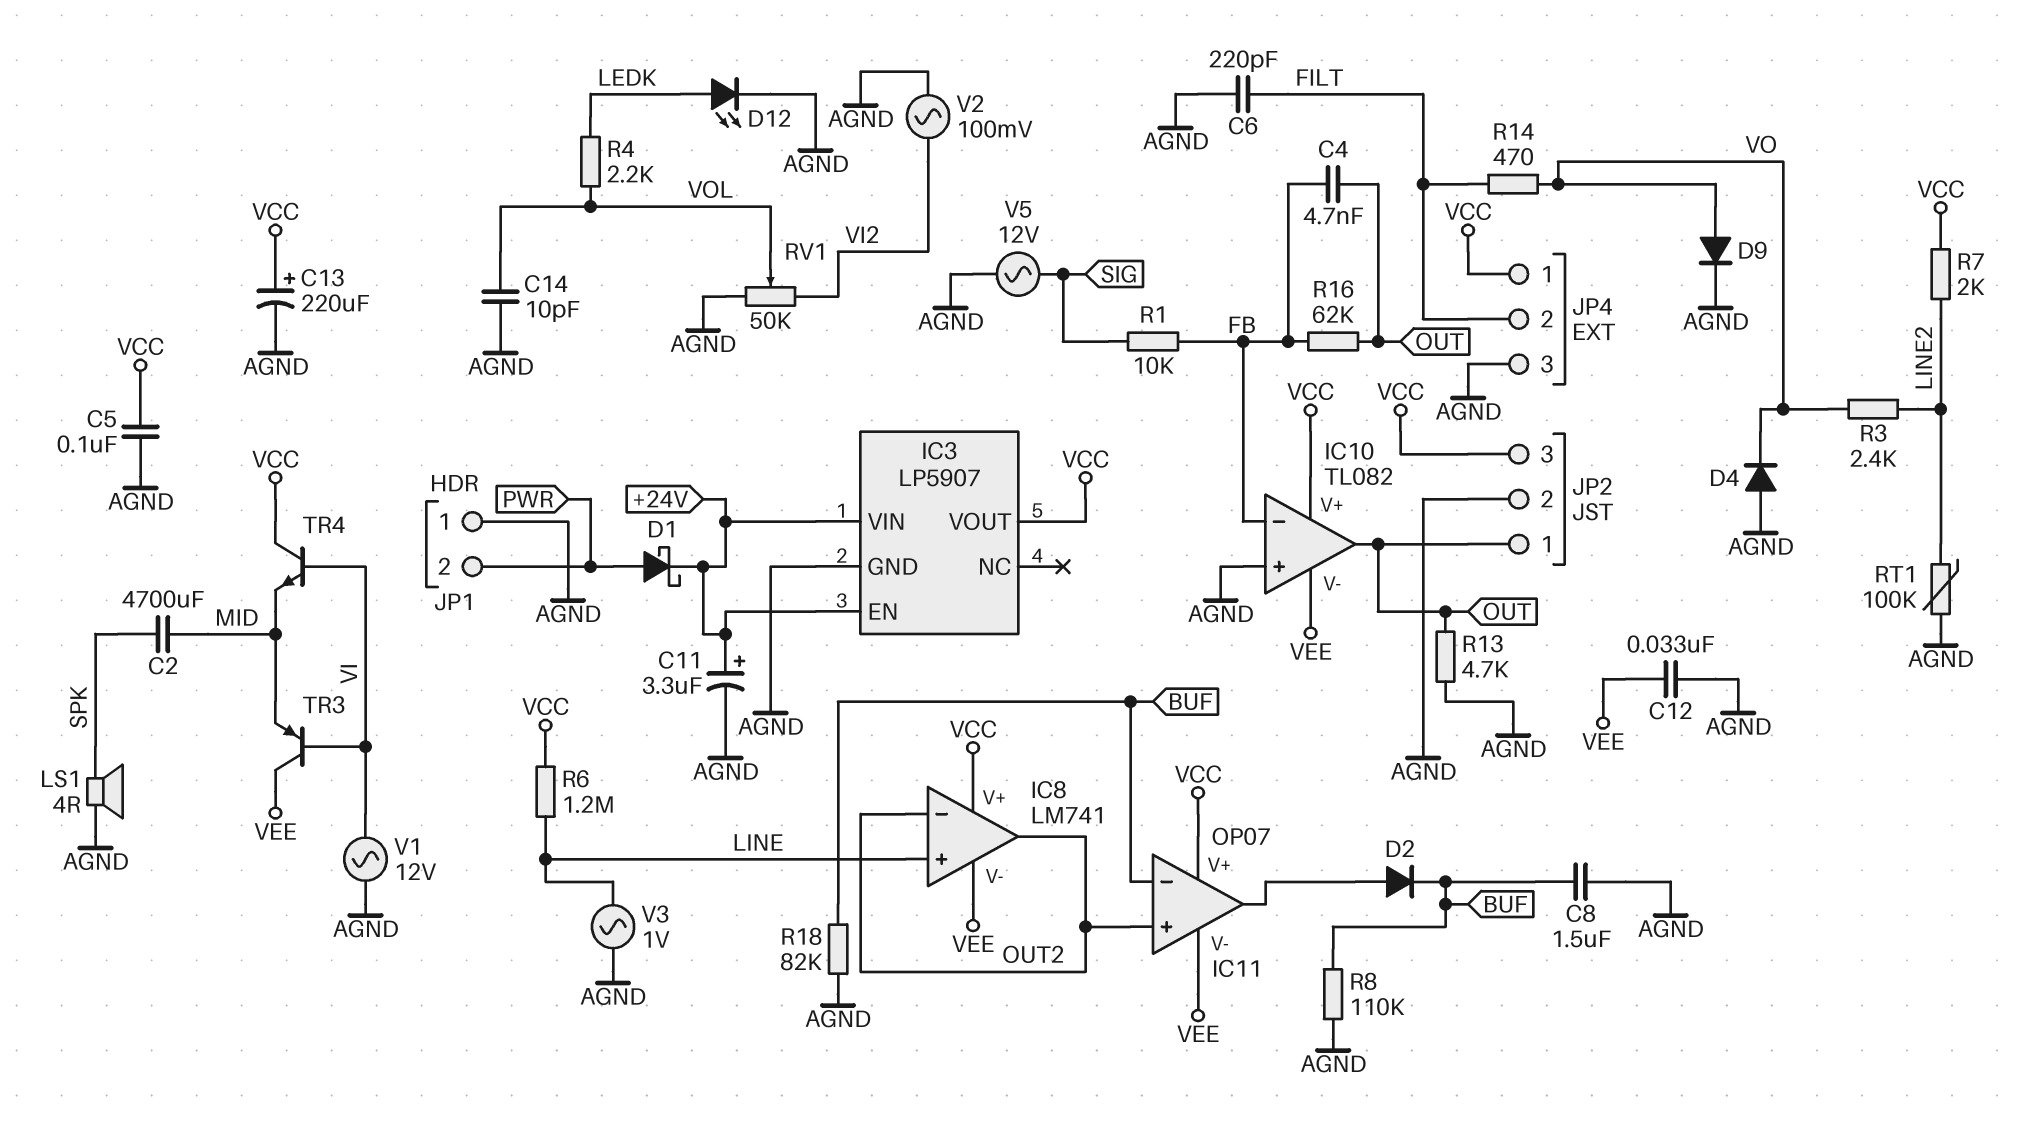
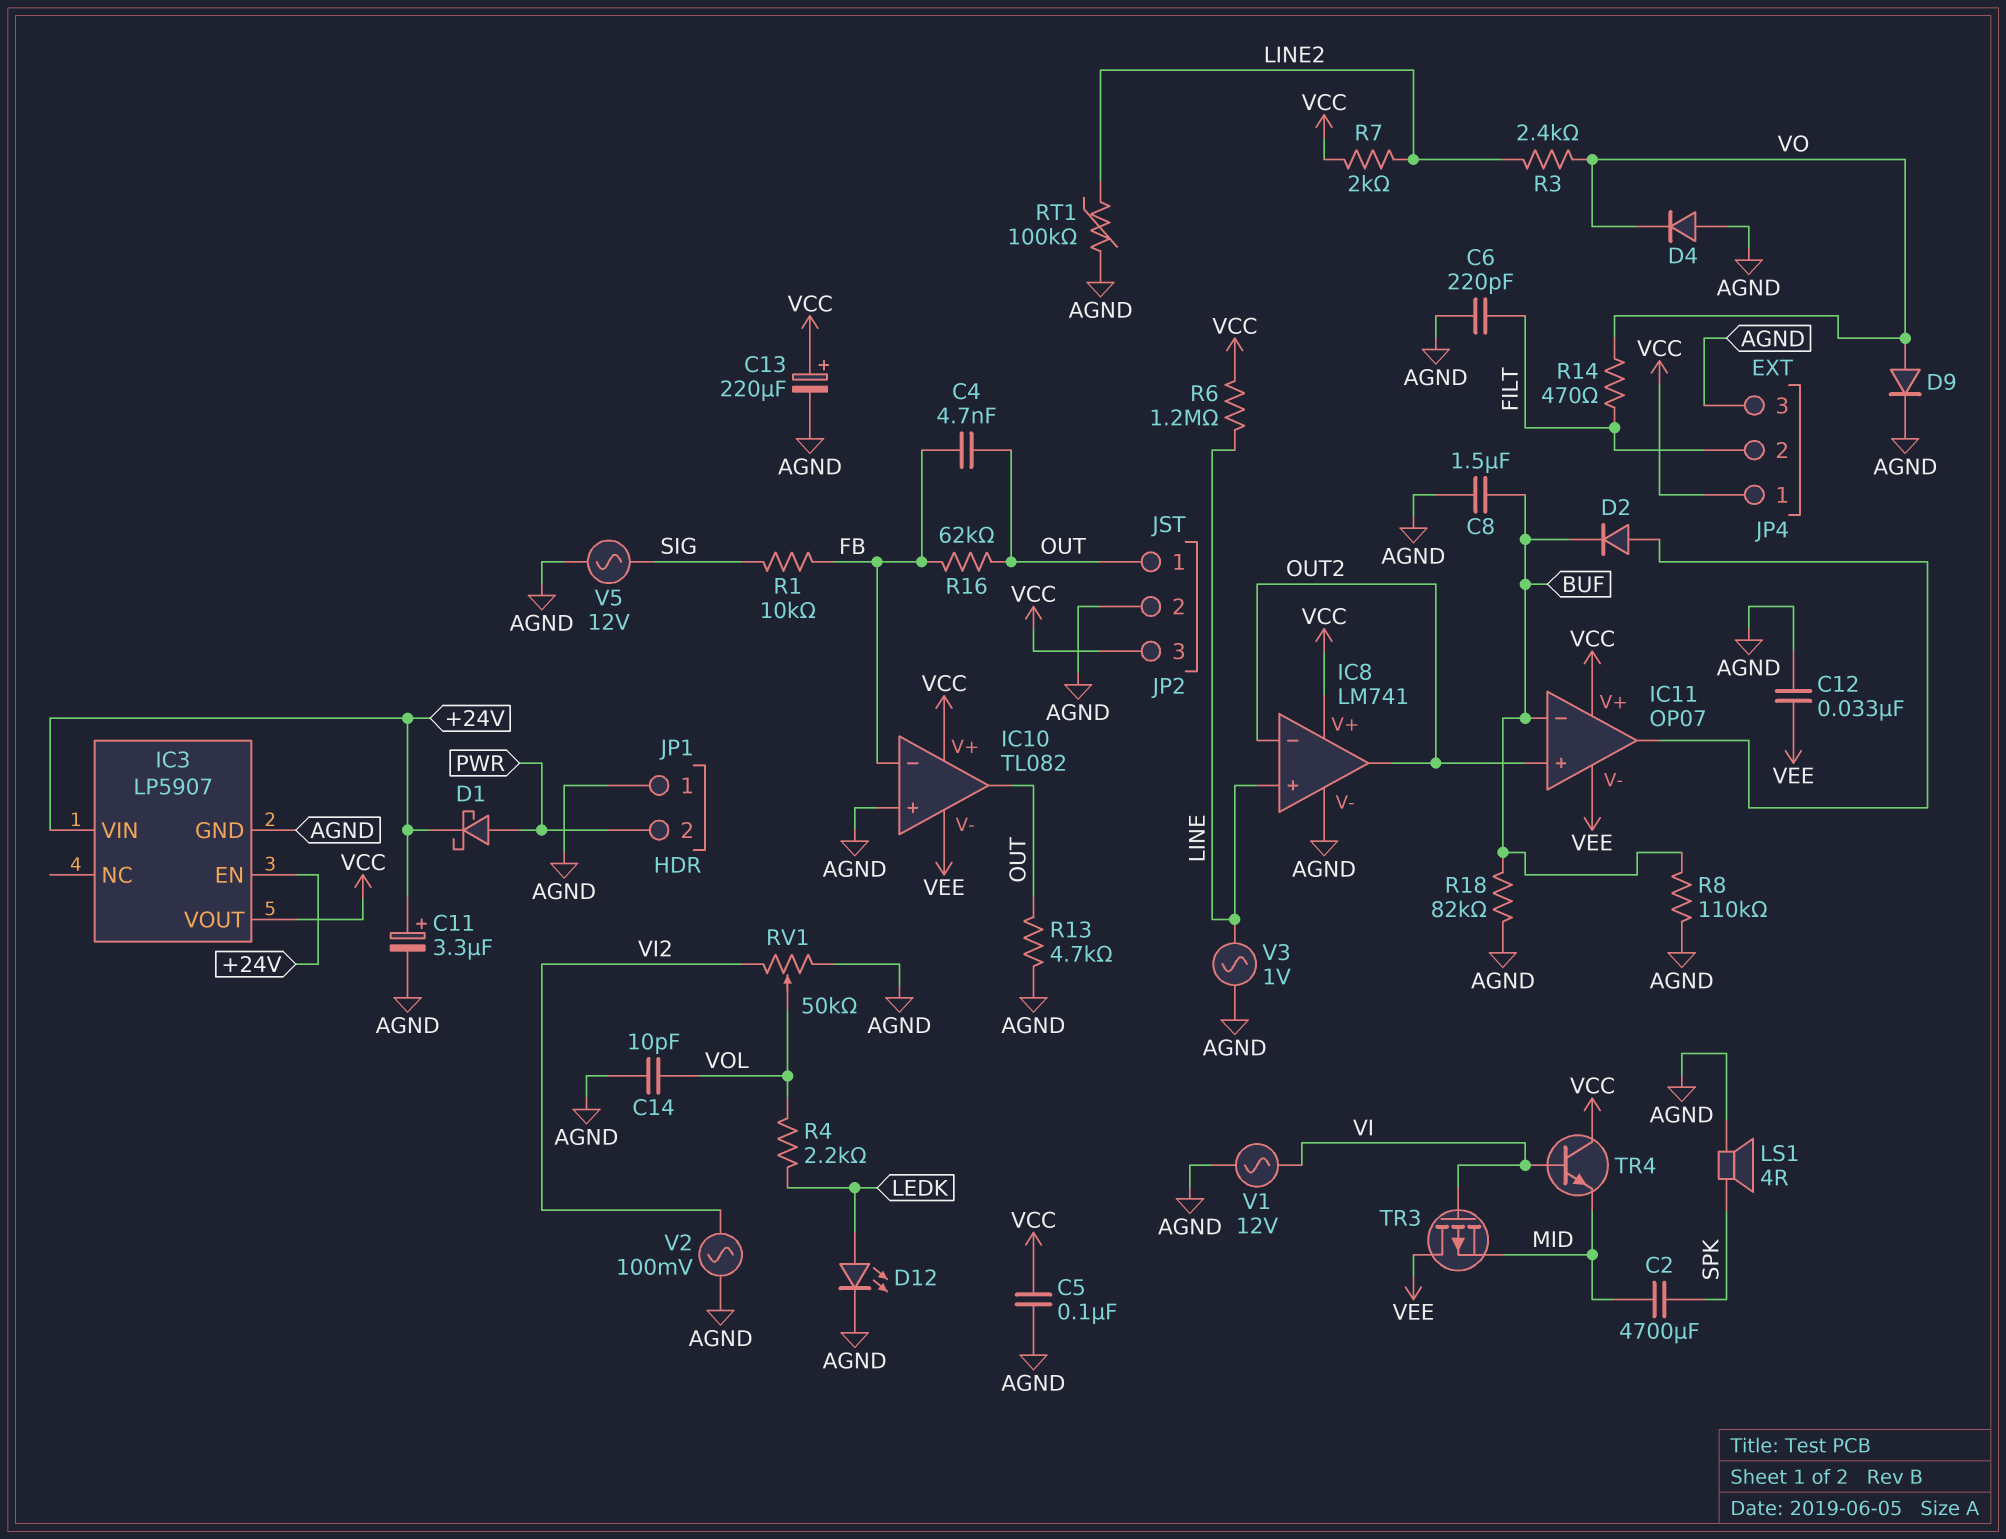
IC8 pin V-: VEE -> AGND
TR3: PNP (B VI, C VEE, E MID) -> PMOS (G VI, D VEE, S MID)

